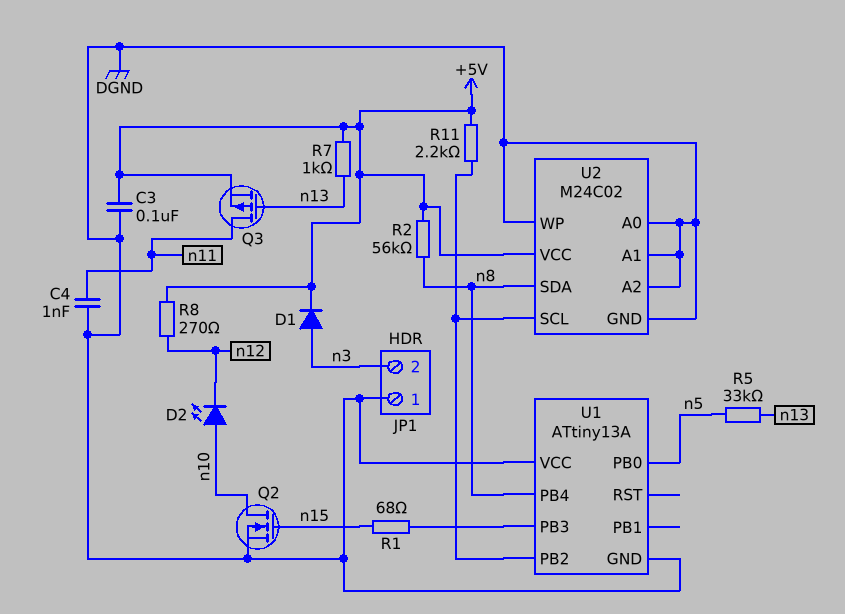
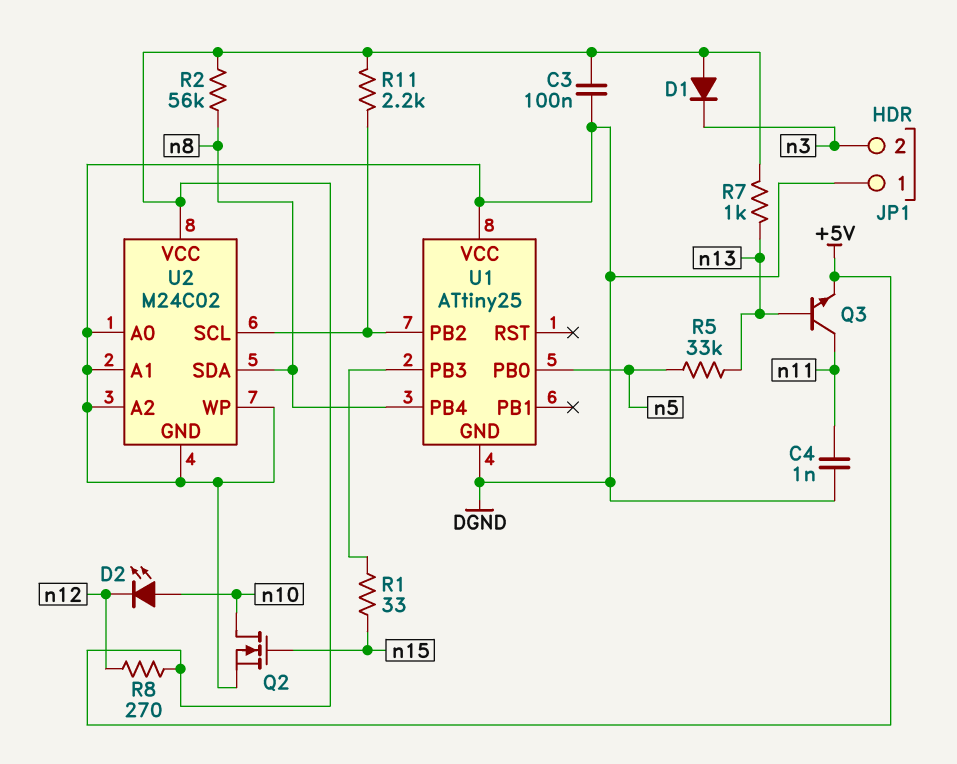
D1: diode (A n3, K +5V) -> diode (A +5V, K n3)
Q3: PMOS (G n13, D n11, S +5V) -> NPN (B n13, C n11, E +5V)
R1: 68 (U1/PB3, n15) -> 33 (U1/PB3, n15)
U1: ATtiny13A -> ATtiny25

